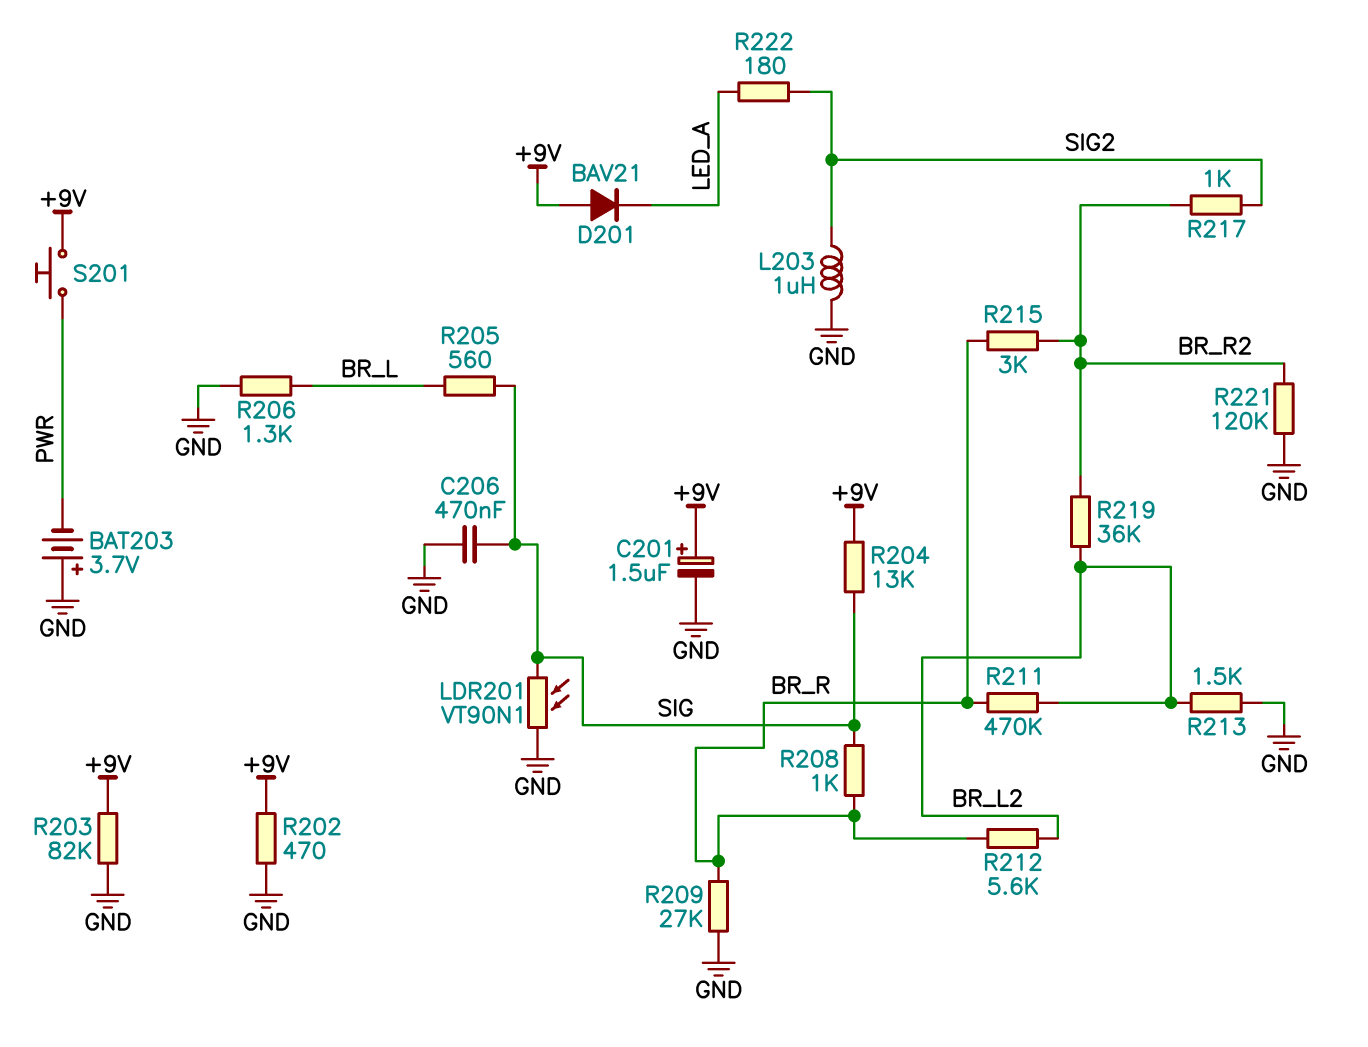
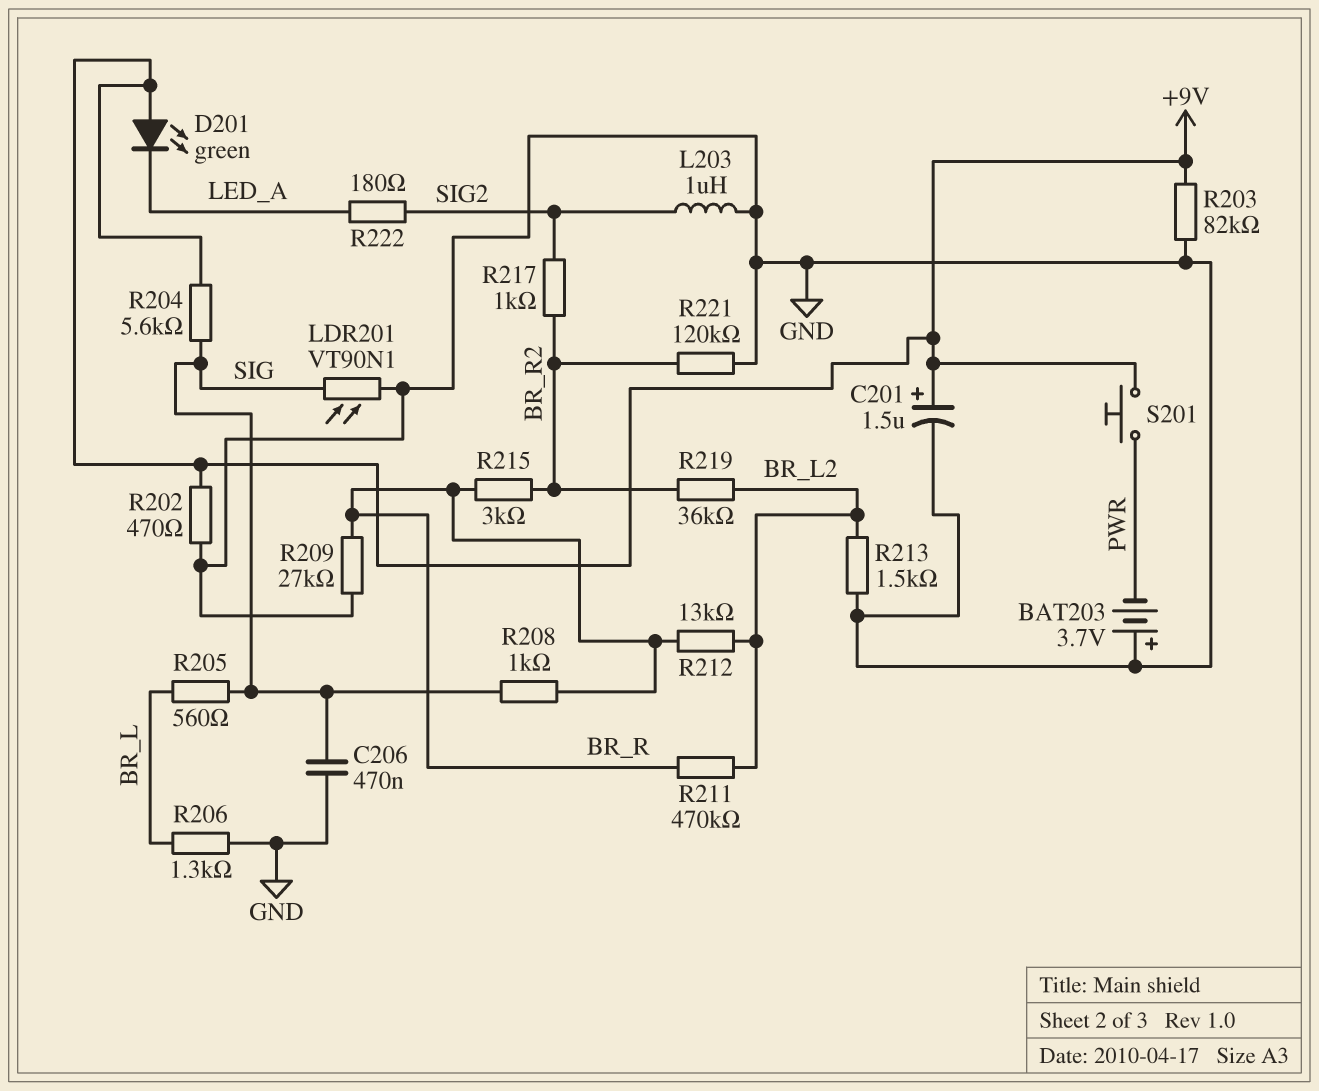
D201: diode BAV21 (A +9V, K LED_A) -> LED green (A +9V, K LED_A)
R204: 13k (+9V, SIG) -> 5.6k (+9V, SIG)
R212: 5.6k (BR_L2, BR_R) -> 13k (BR_L2, BR_R)

